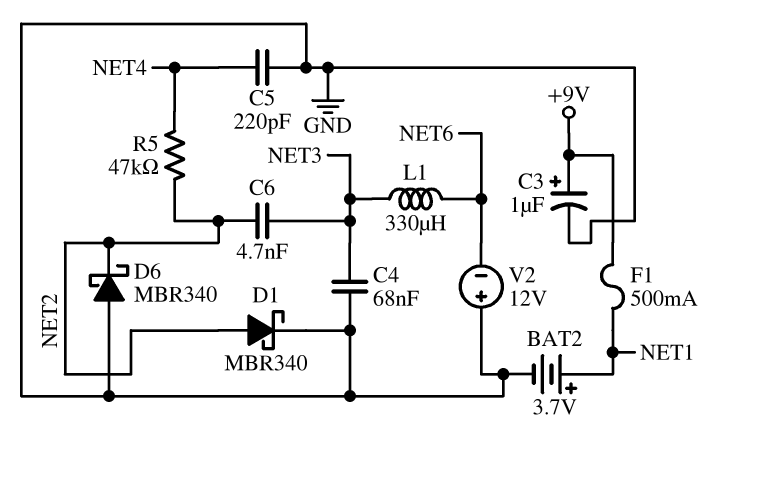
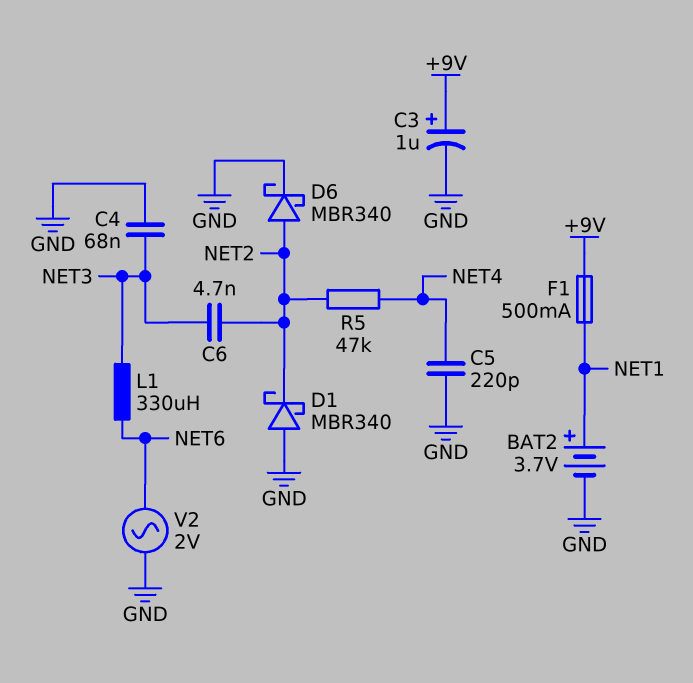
D1: schottky MBR340 (A NET2, K GND) -> schottky MBR340 (A GND, K NET2)
D6: schottky MBR340 (A GND, K NET2) -> schottky MBR340 (A NET2, K GND)
V2: 12V (plus GND, minus NET6) -> AC 2V (GND, NET6)

